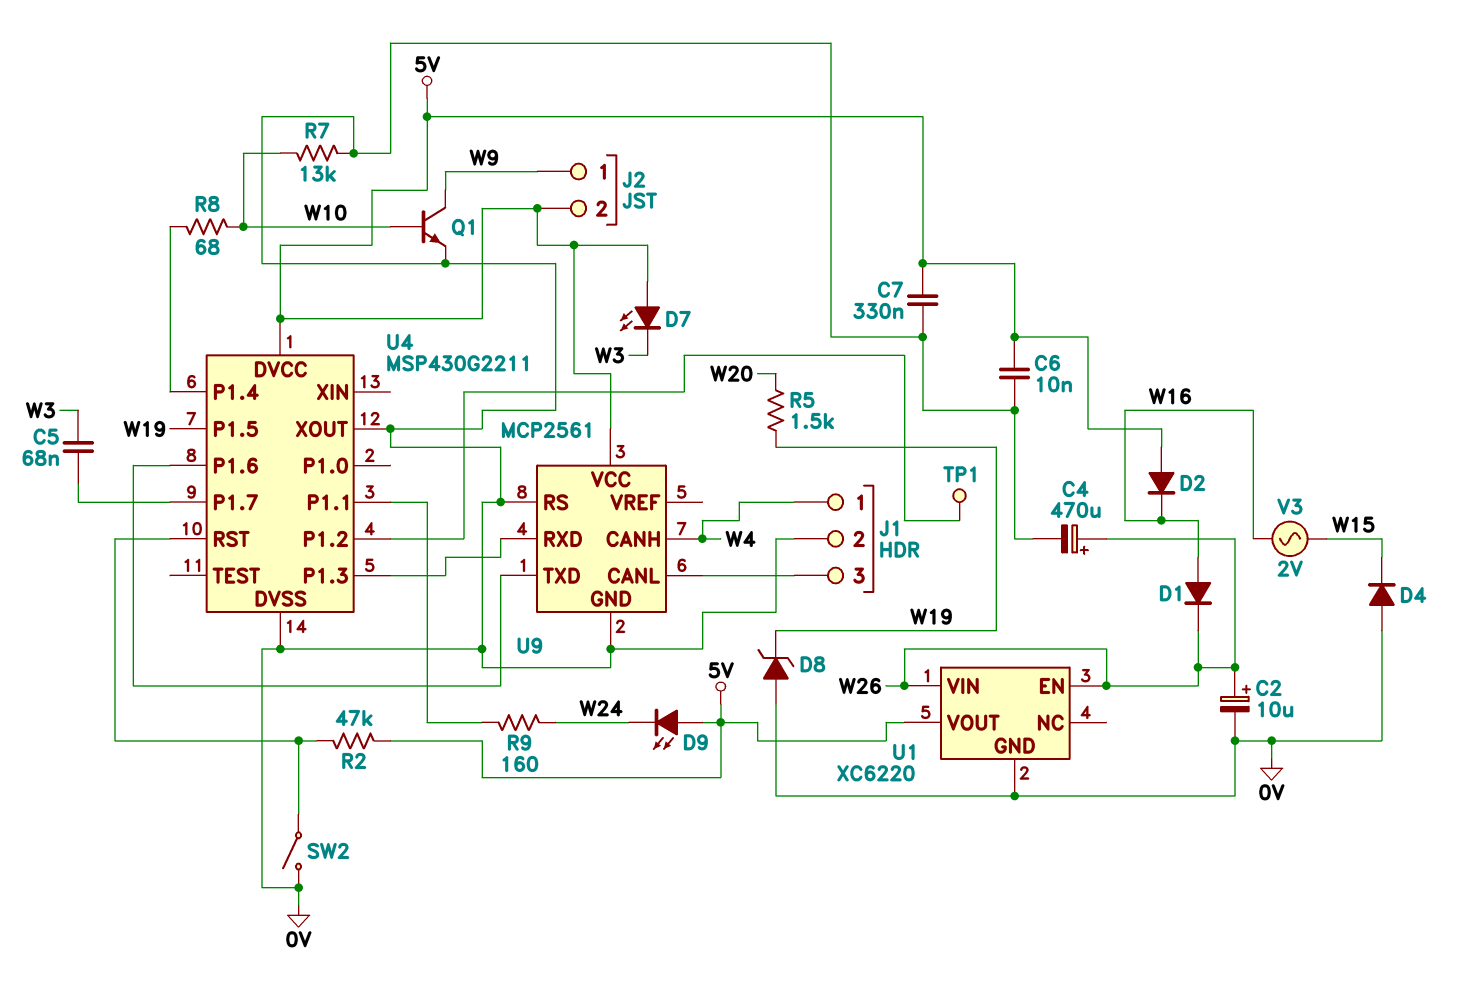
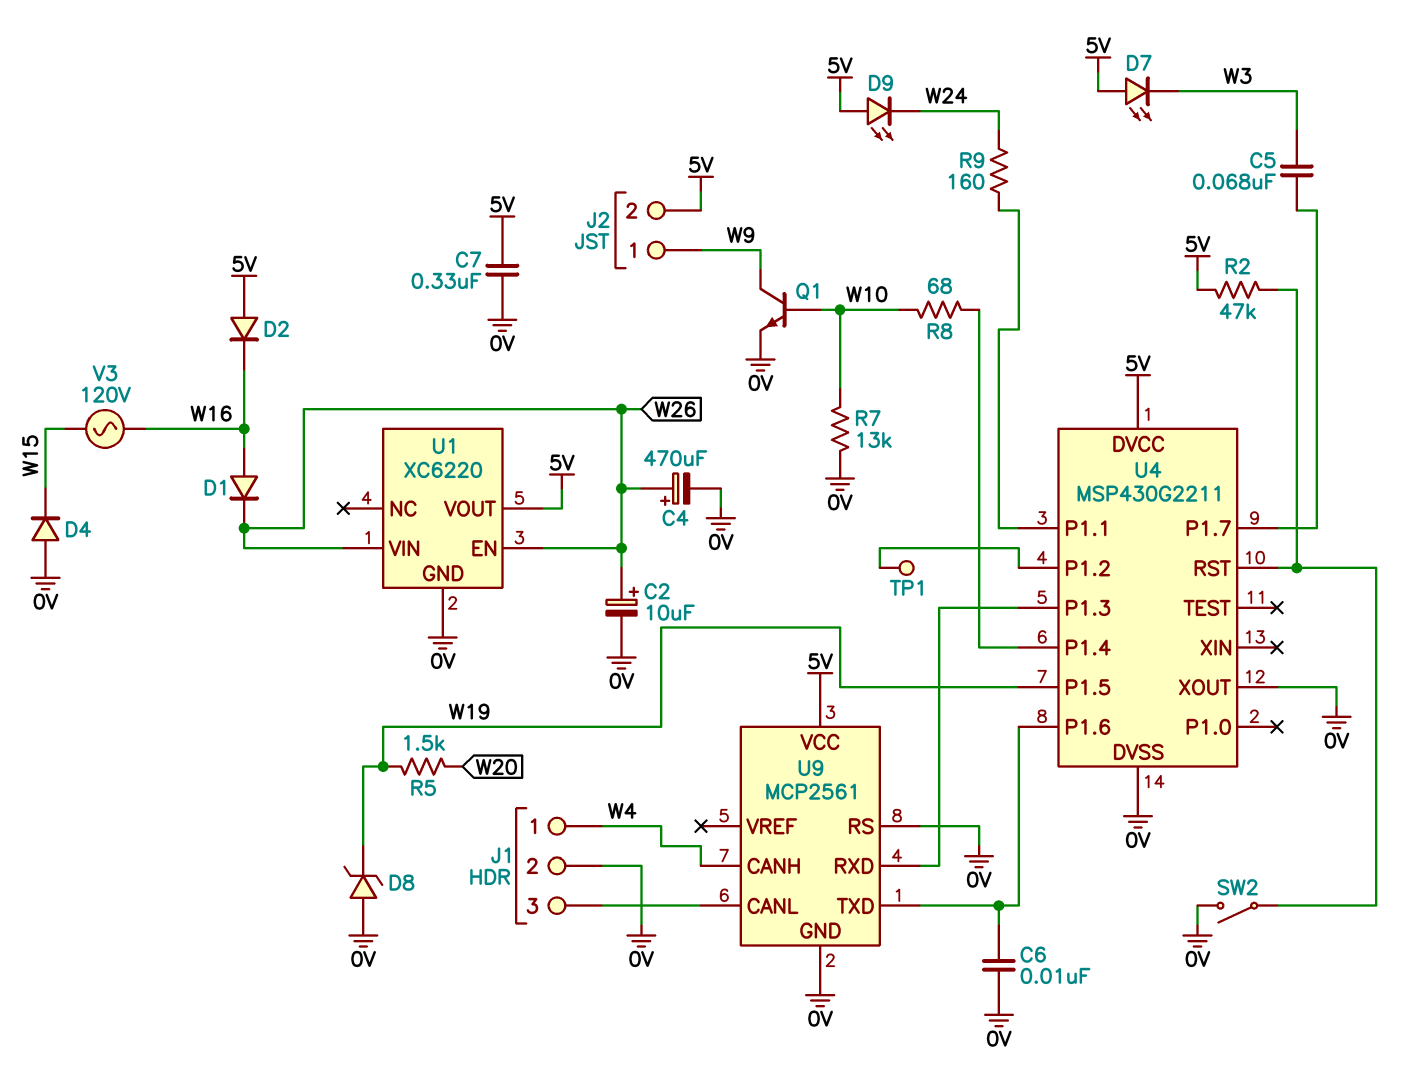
C6: 10nF (0V, 5V) -> 10nF (0V, U4/P1.6)
V3: AC 2V (W15, W16) -> AC 120V (W15, W16)

